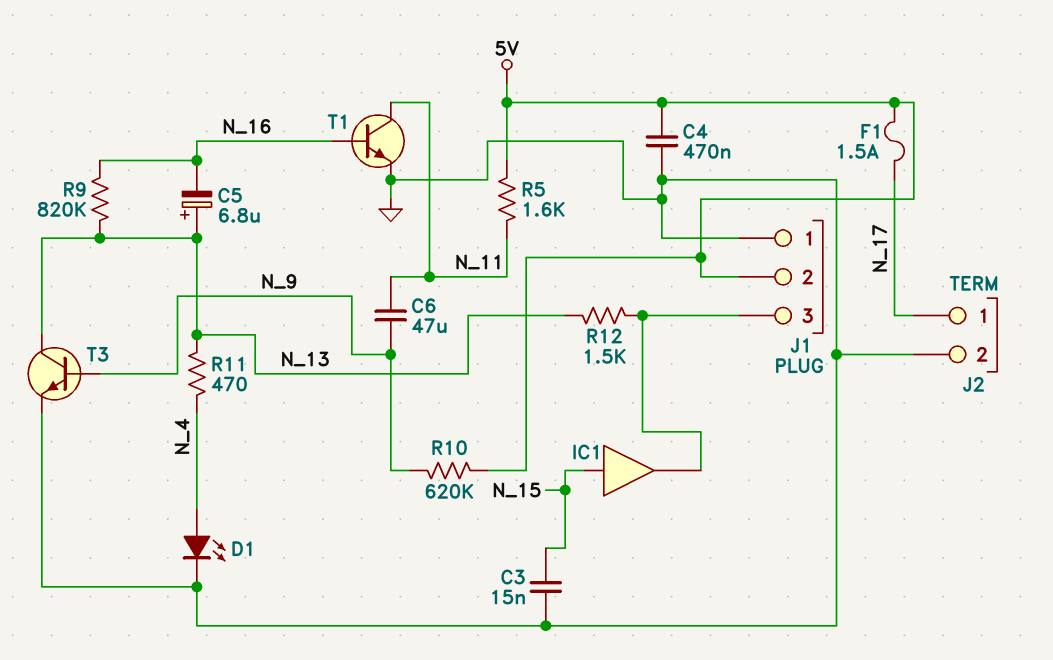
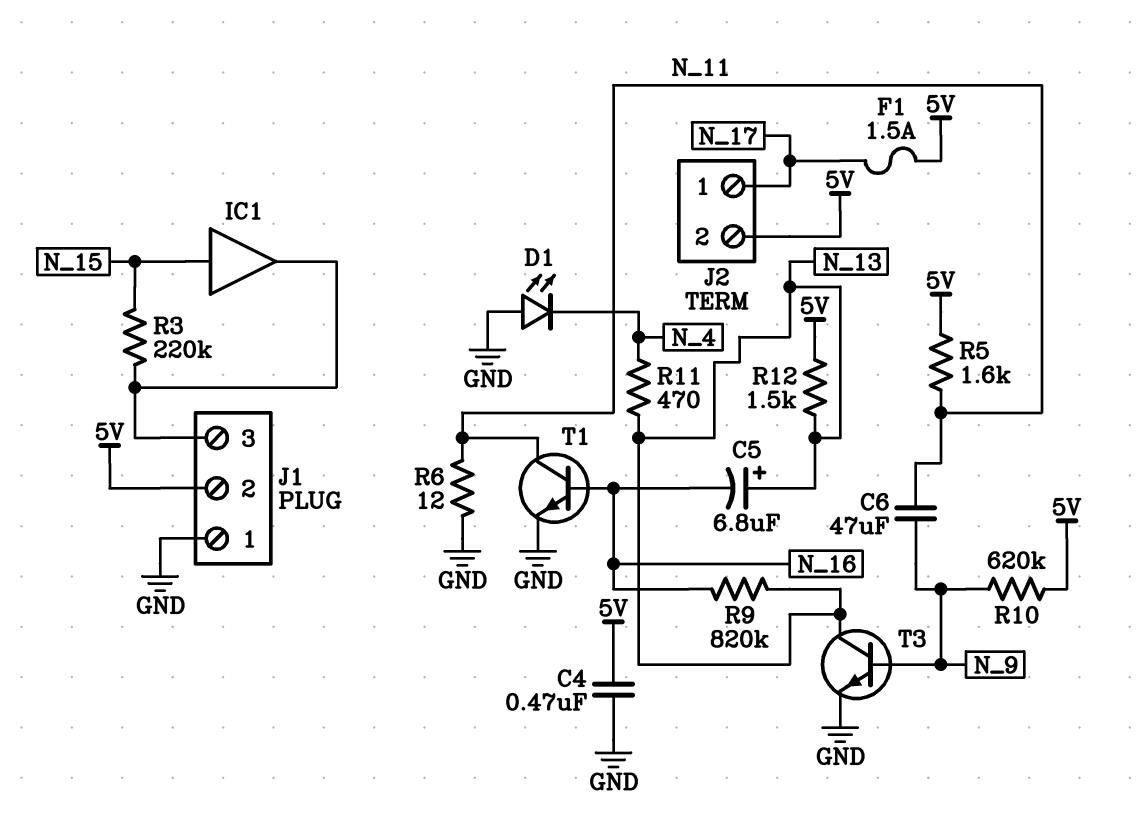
C3: 15nF (GND, N_15) -> none
D1: LED (A N_4, K GND) -> LED (A GND, K N_4)
J2 pin 2: GND -> 5V
R3: none -> 220k (J1/3, N_15)
R6: none -> 12 (GND, N_11)
R12: 1.5k (J1/3, N_13) -> 1.5k (5V, N_13)

